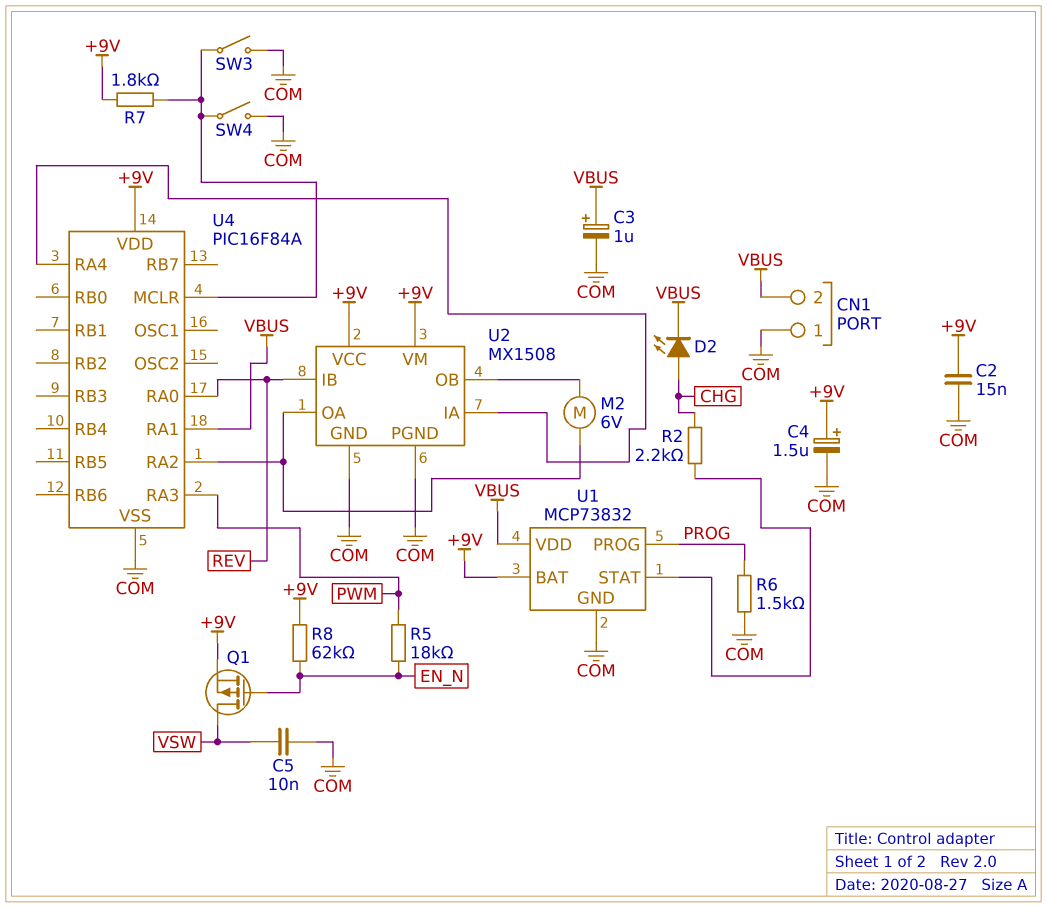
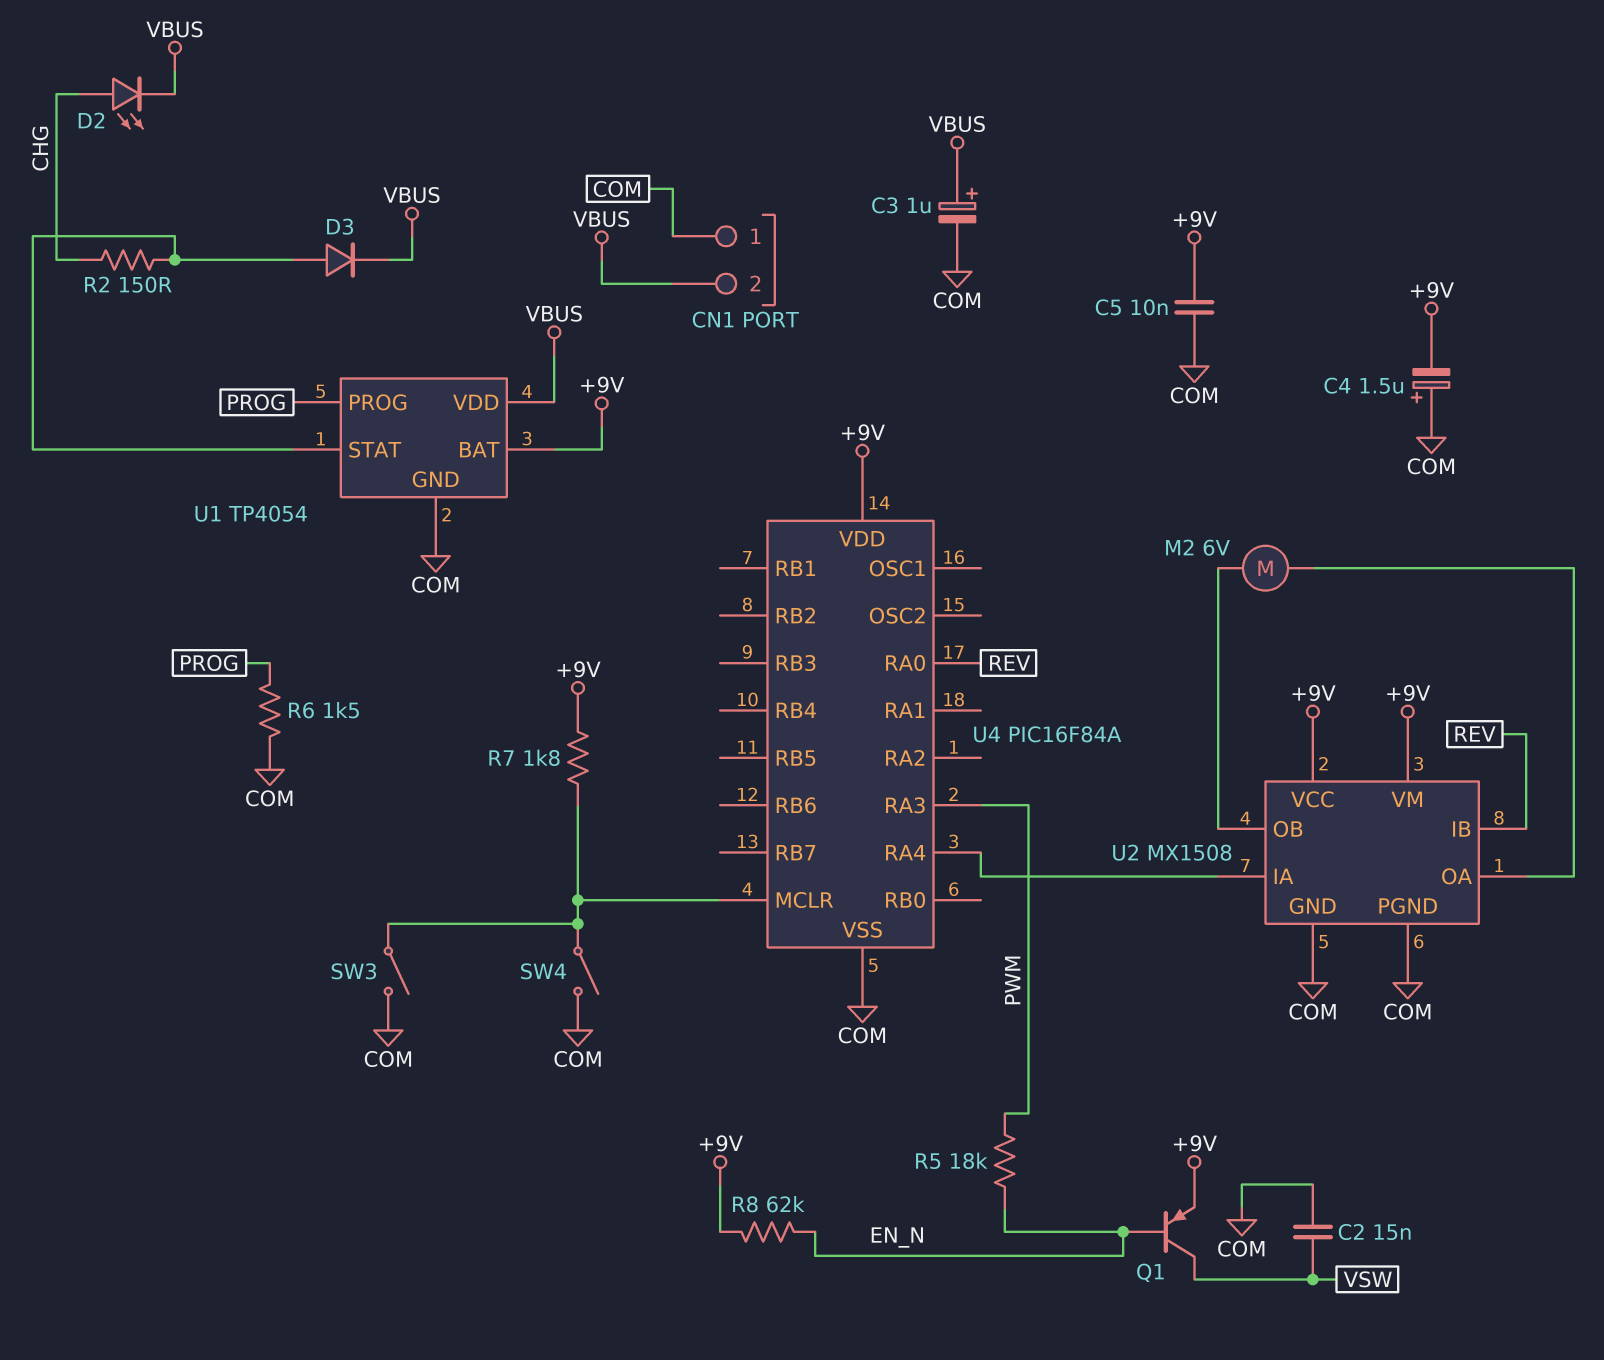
C2: 15nF (+9V, COM) -> 15nF (COM, VSW)
C4: 1.5uF (plus +9V, minus COM) -> 1.5uF (plus COM, minus +9V)
C5: 10nF (COM, VSW) -> 10nF (+9V, COM)
D3: none -> diode (A U1/STAT, K VBUS)
Q1: PMOS (G EN_N, D VSW, S +9V) -> PNP (B EN_N, C VSW, E +9V)
R2: 2.2k (CHG, U1/STAT) -> 150 (CHG, U1/STAT)
U1: MCP73832 -> TP4054
U4 pin RA1: VBUS -> none
U4 pin RA2: U2/OA -> none

